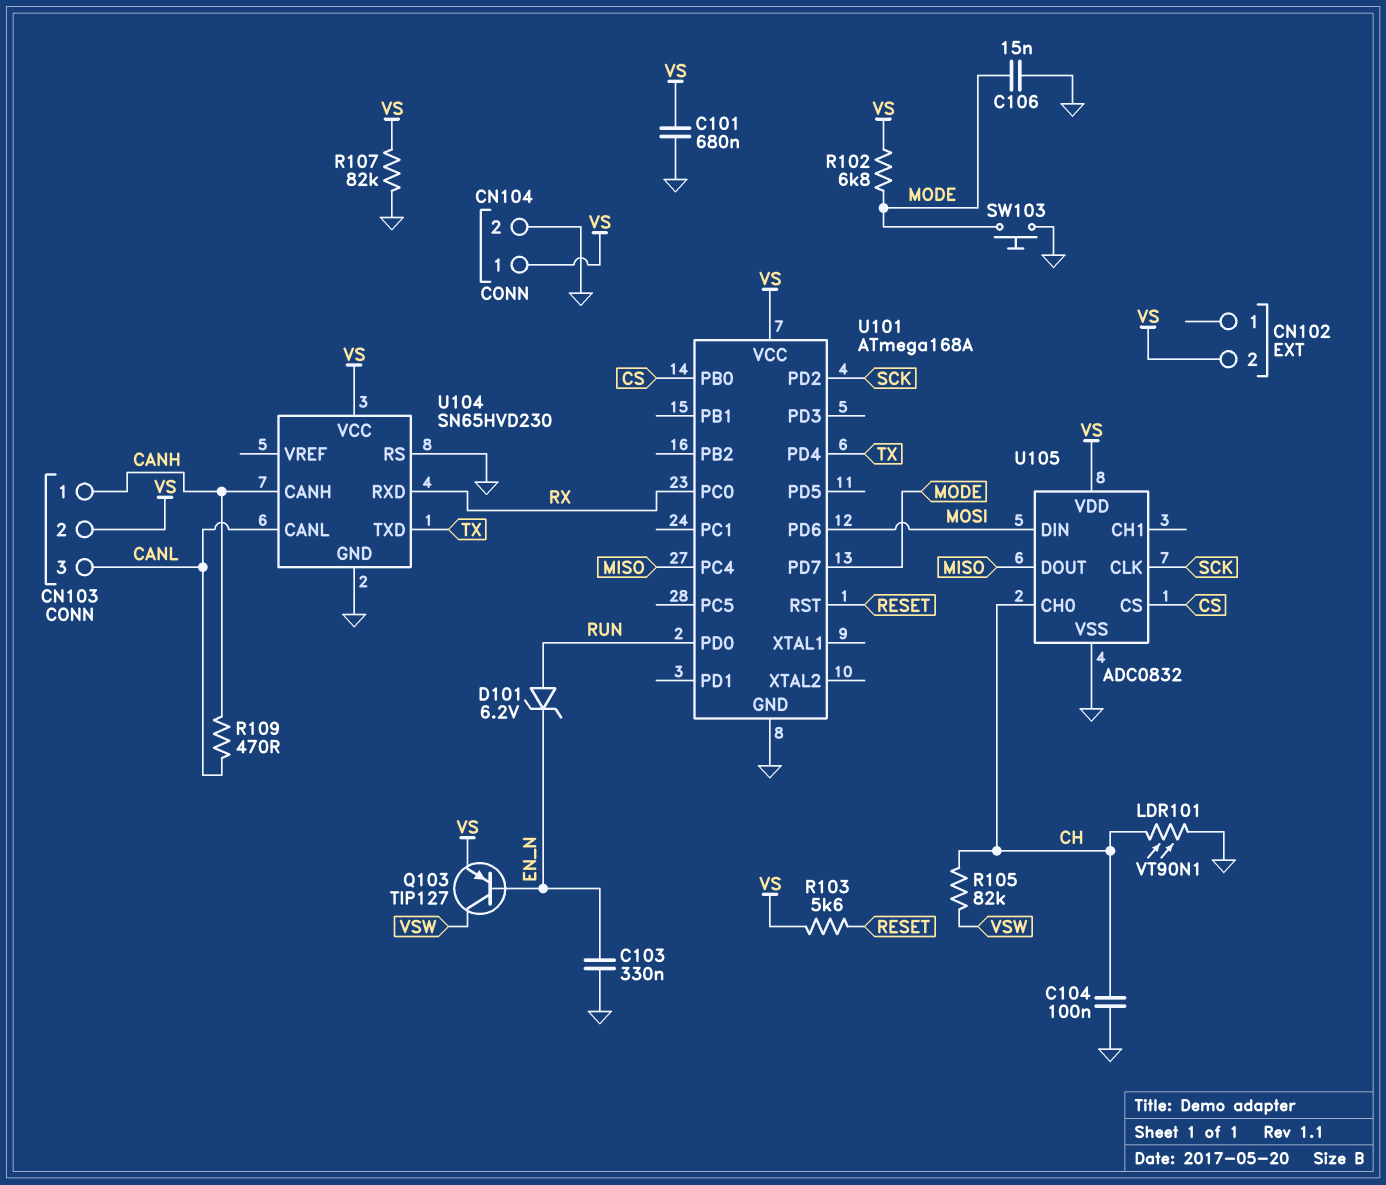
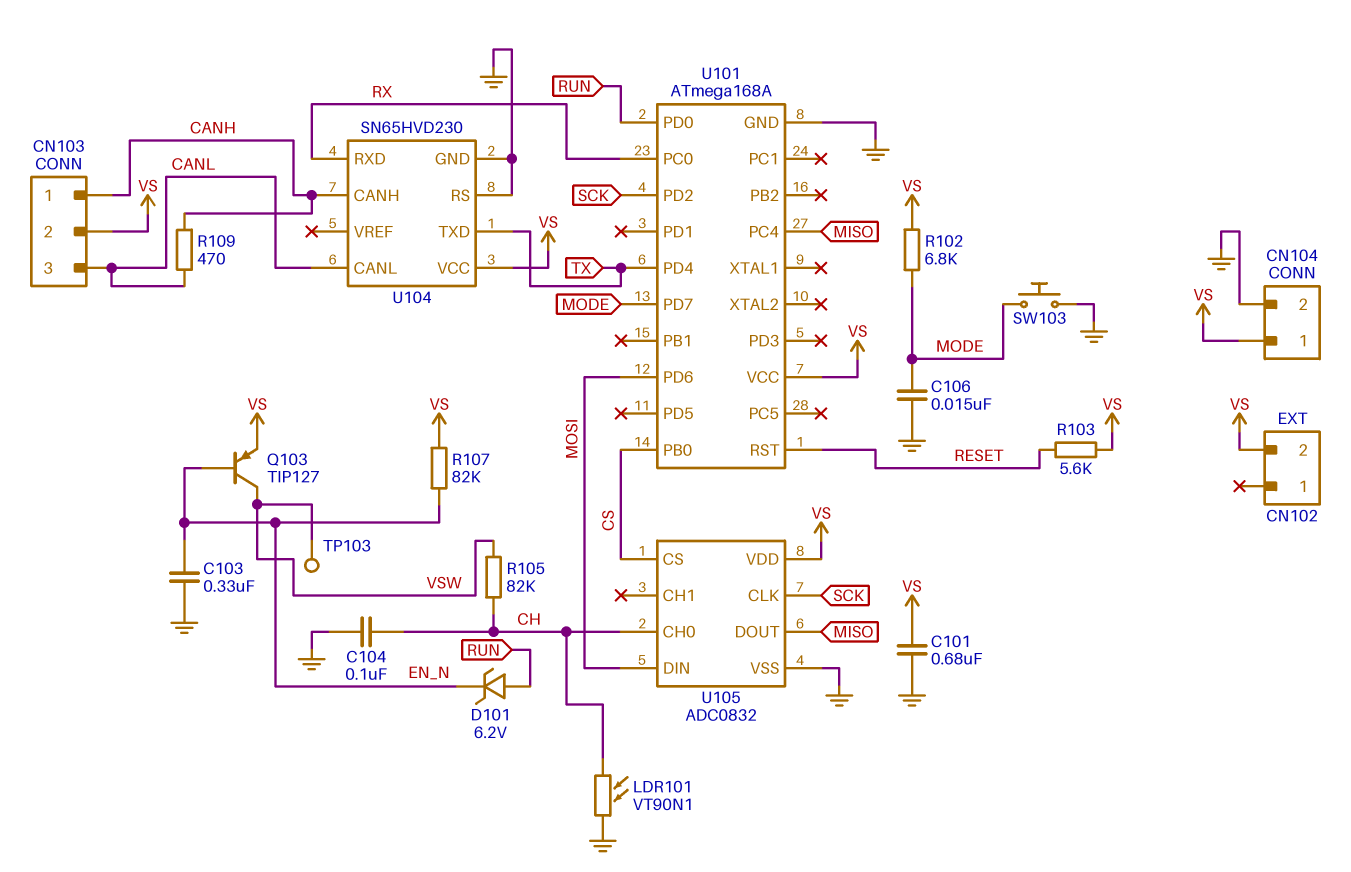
R107: 82k (GND, VS) -> 82k (EN_N, VS)
TP103: none -> test point (VSW)

